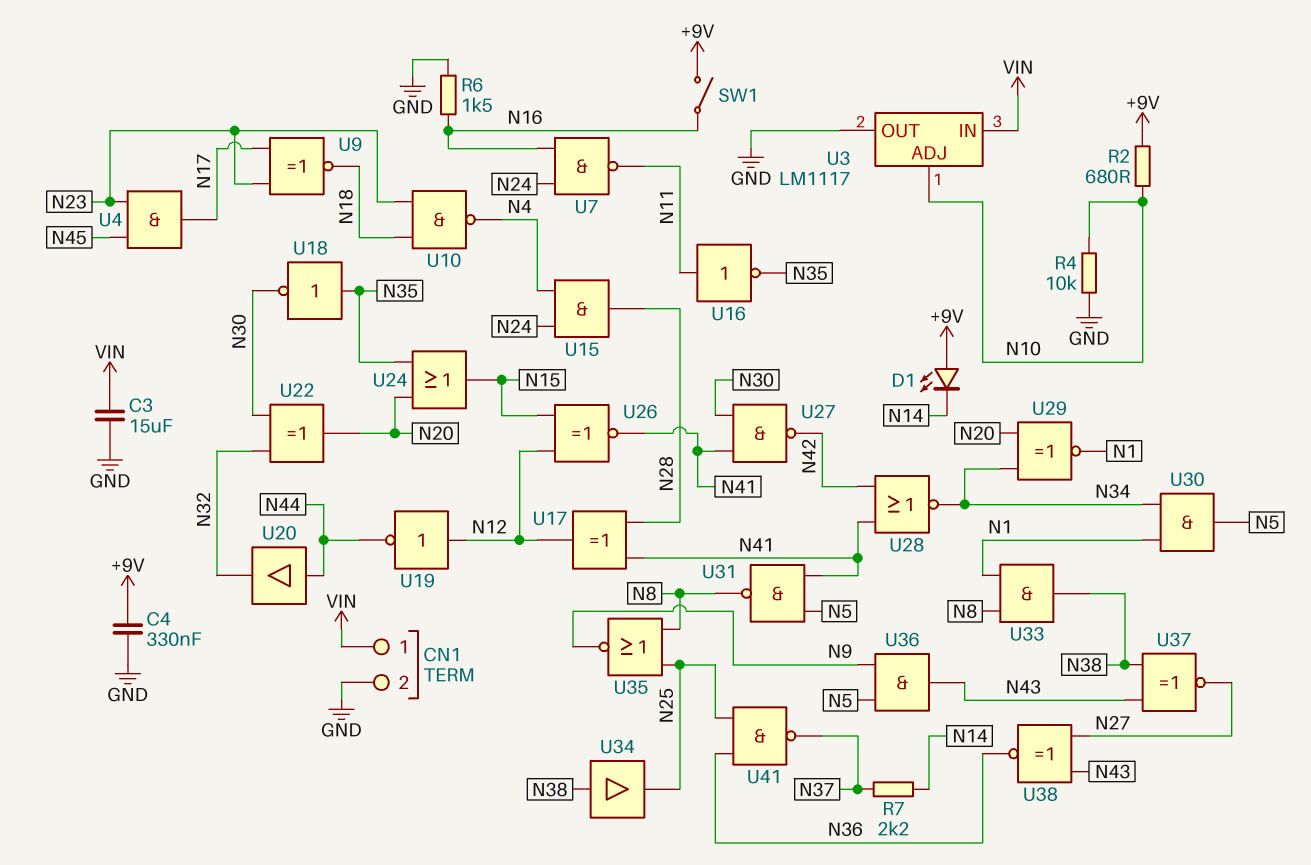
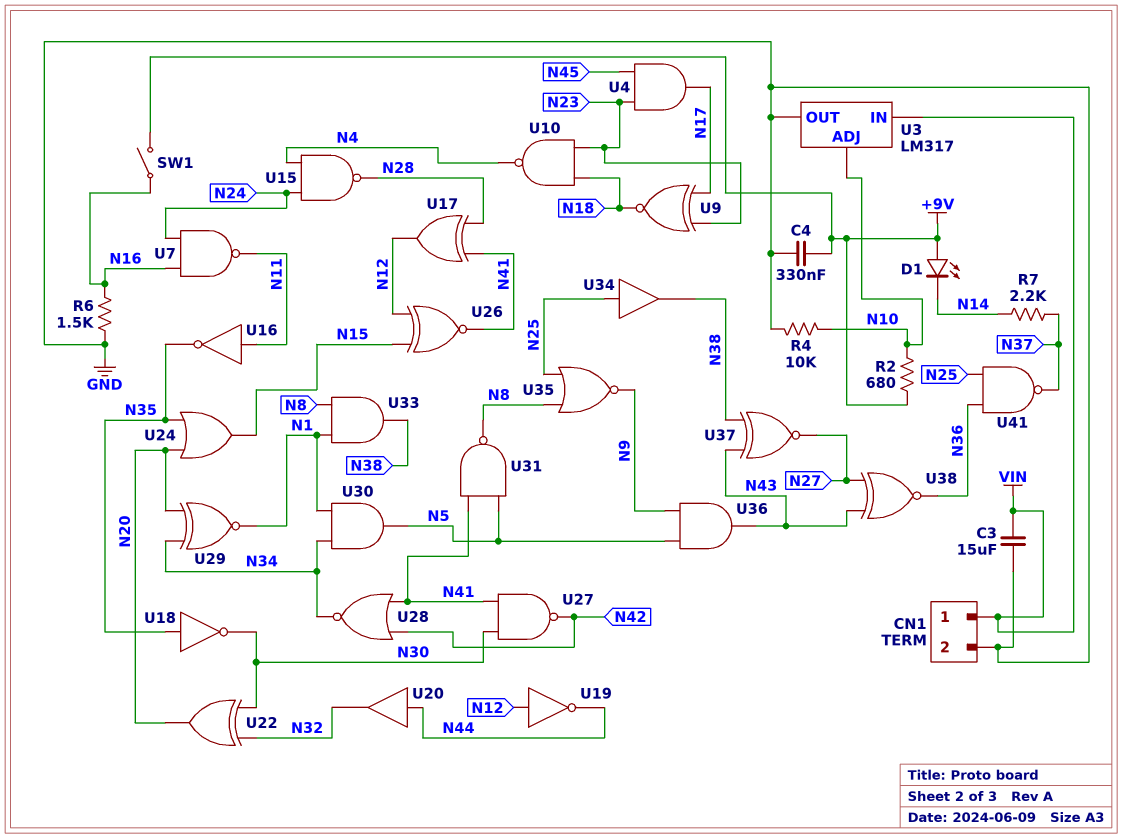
U3: LM1117 -> LM317
U15: AND (in N4, in N24, out N28) -> NAND (in N4, in N24, out N28)
U34: buffer (in N38, out N25) -> buffer (in N25, out N38)

